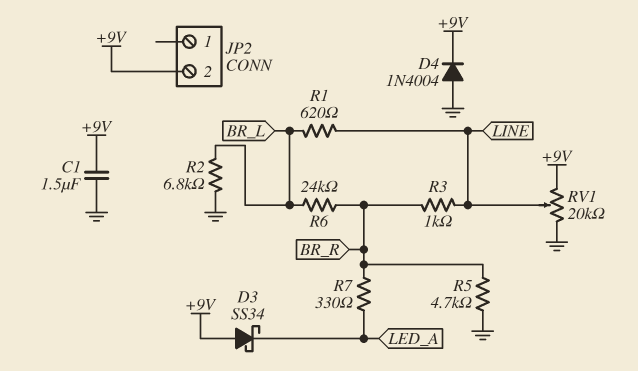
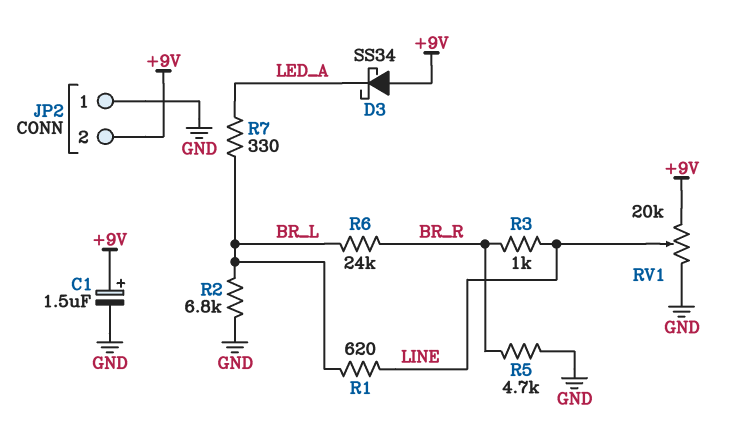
C1: 1.5uF (+9V, GND) -> 1.5uF (plus +9V, minus GND)
D4: diode 1N4004 (A GND, K +9V) -> none
JP2 pin 1: none -> GND
R7: 330 (BR_R, LED_A) -> 330 (BR_L, LED_A)

